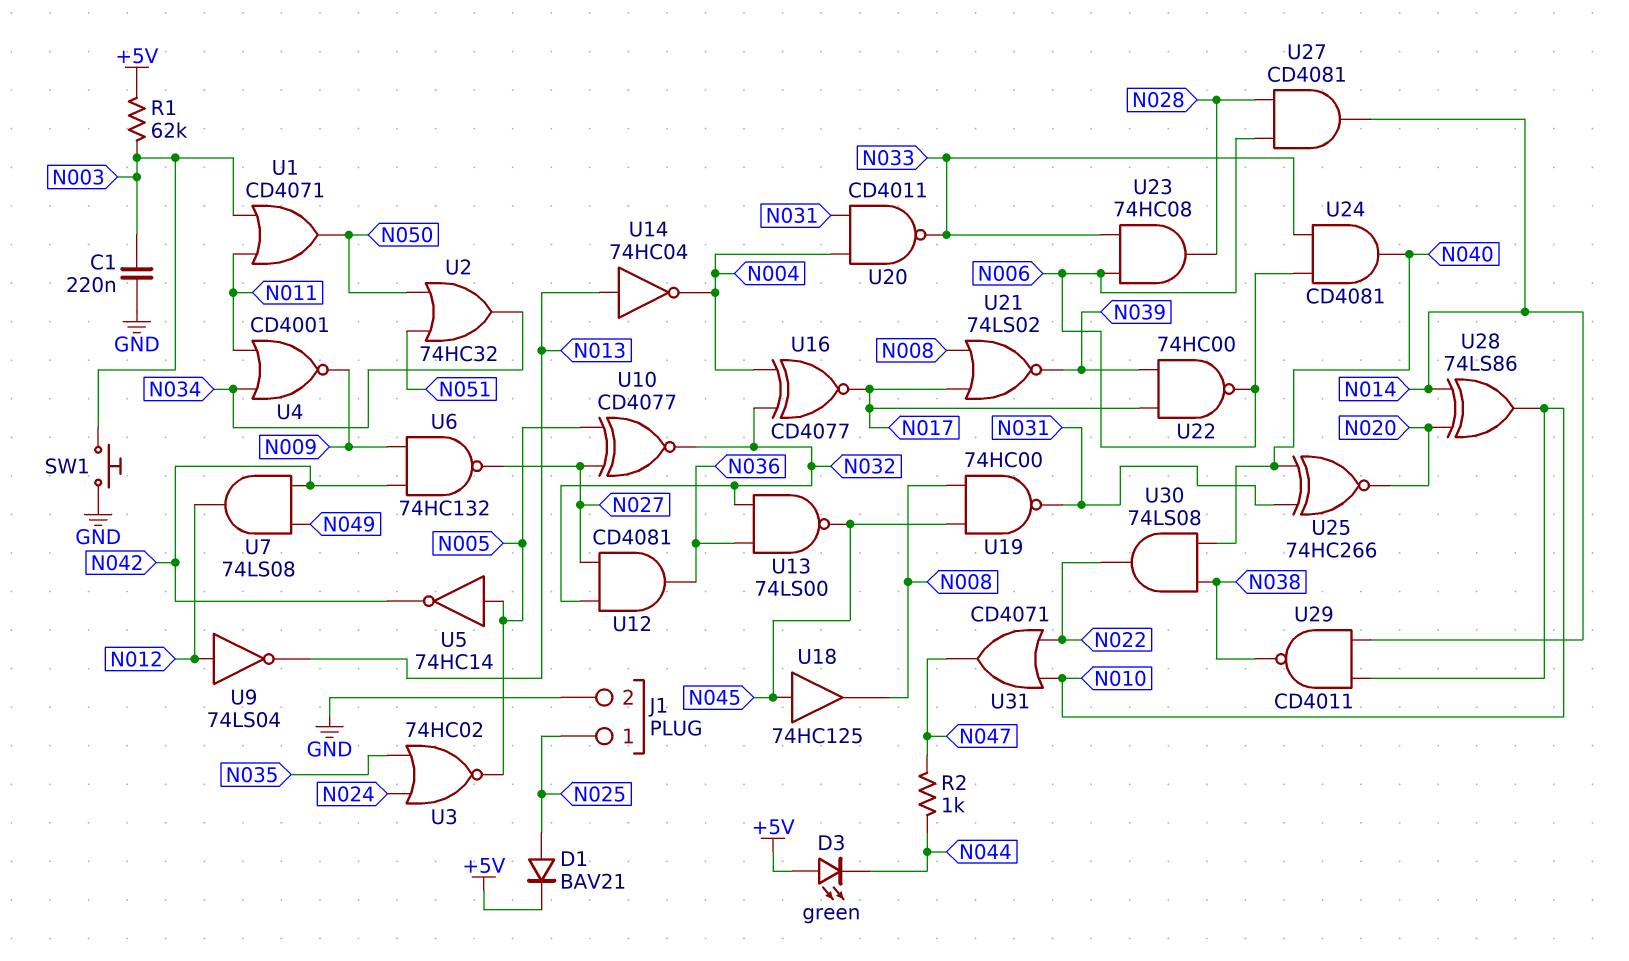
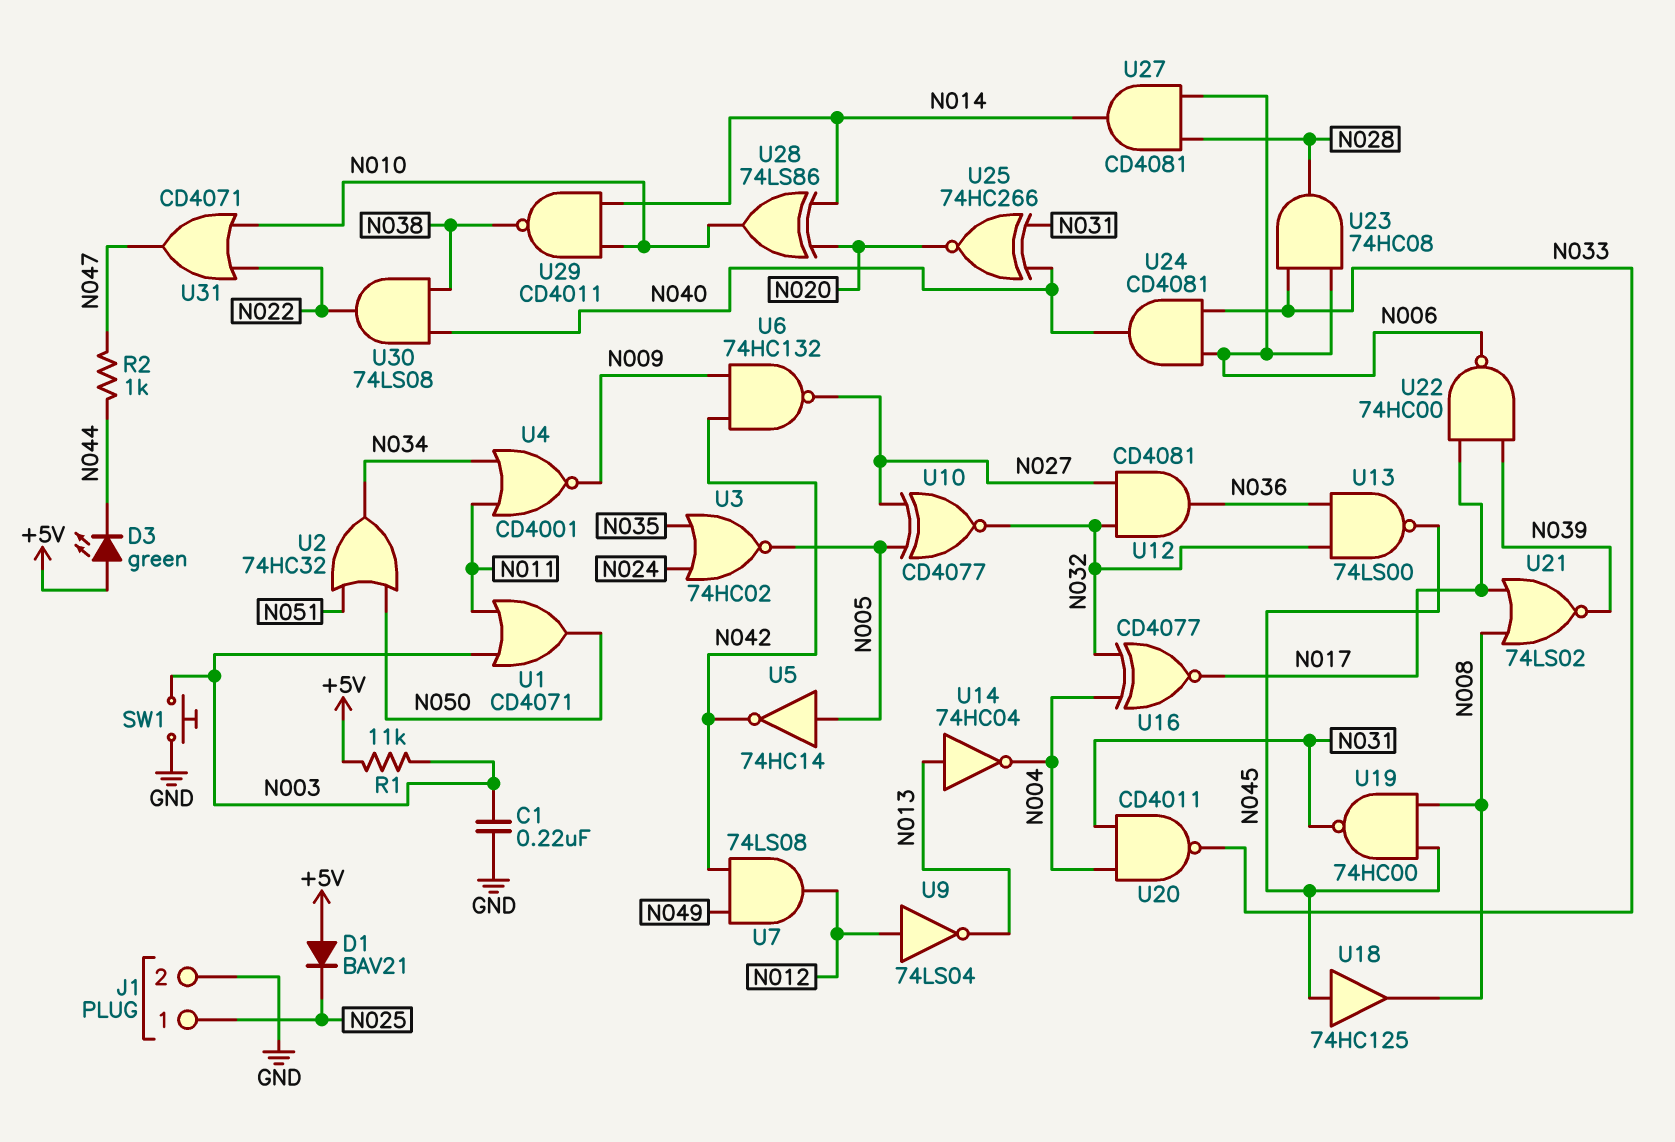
D1: diode BAV21 (A N025, K +5V) -> diode BAV21 (A +5V, K N025)
R1: 62k (+5V, N003) -> 11k (+5V, N003)

